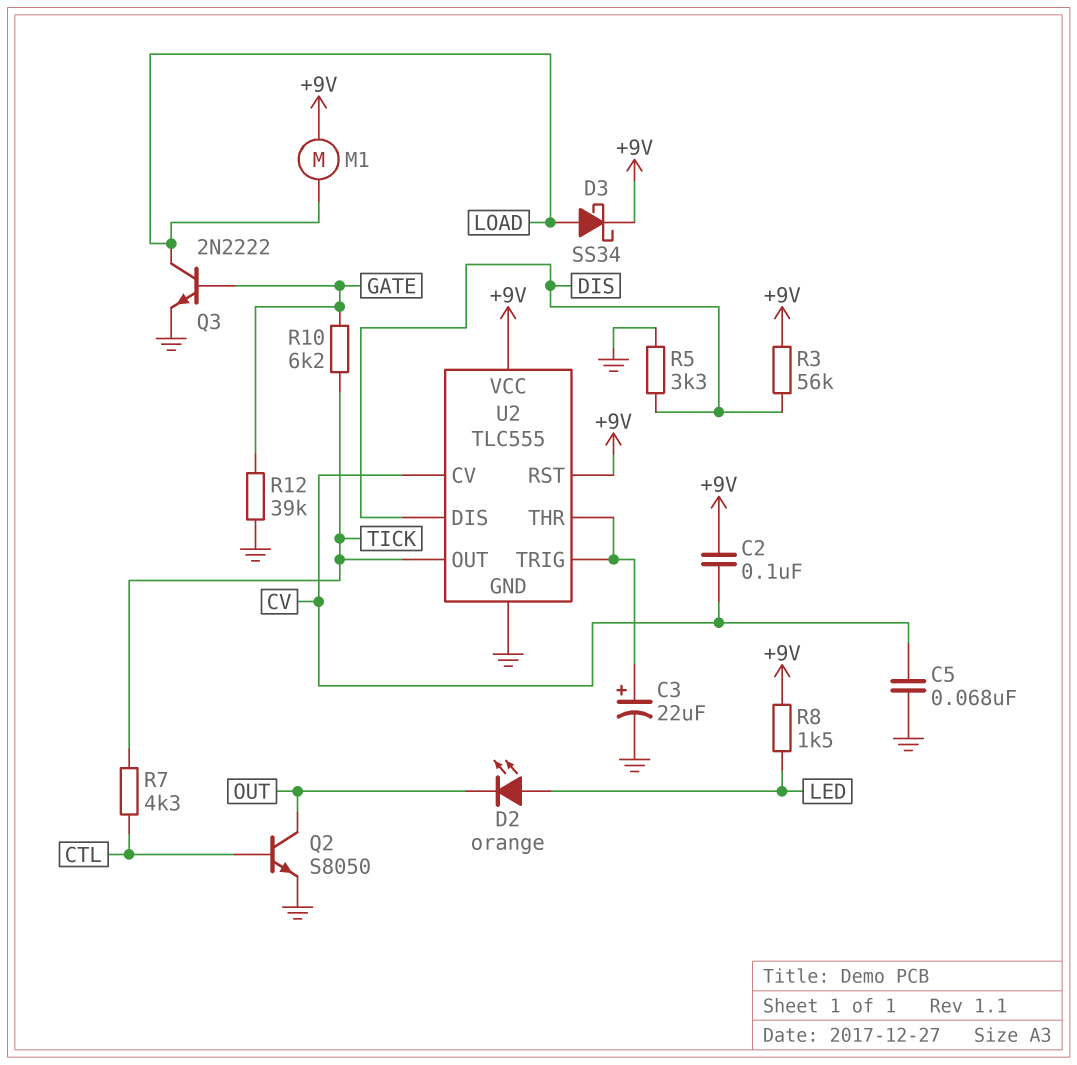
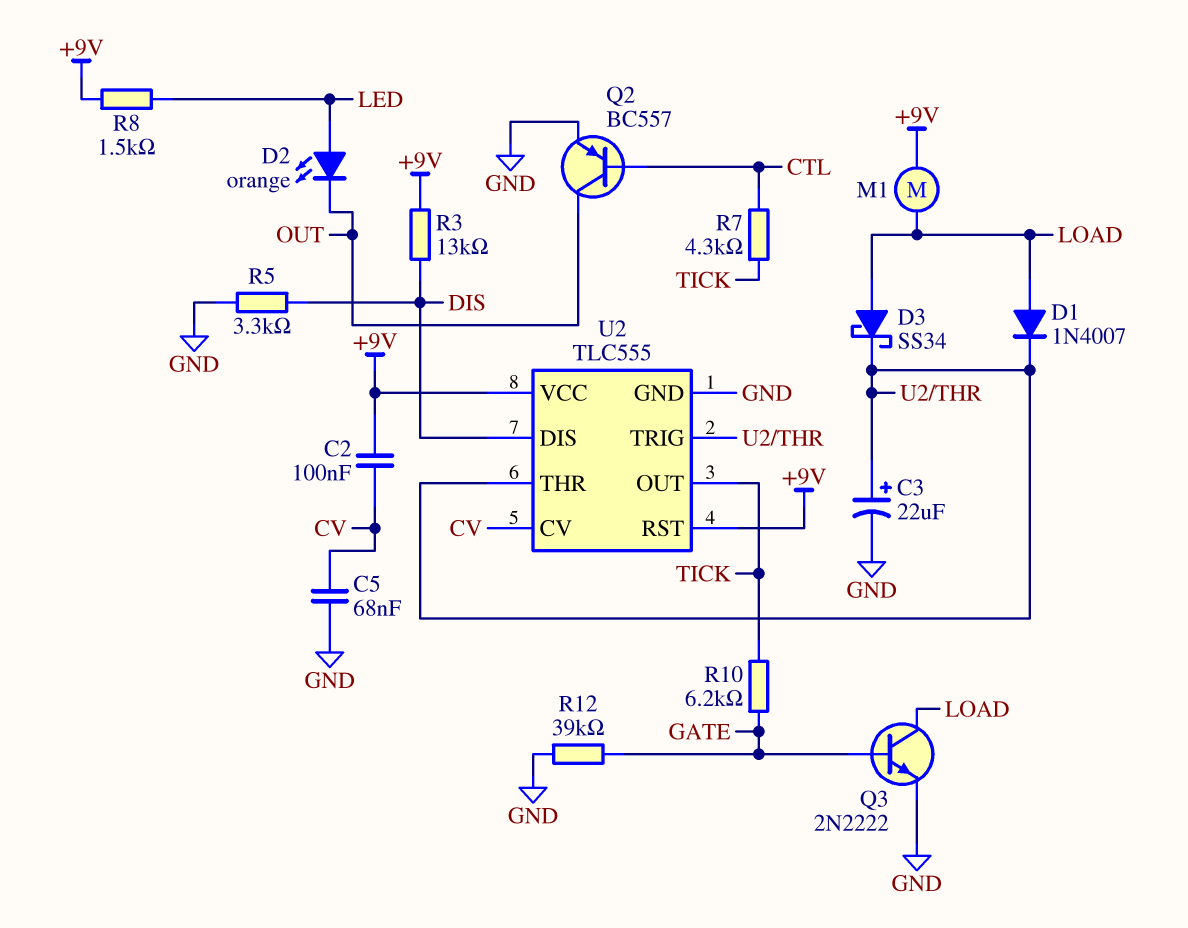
D1: none -> diode 1N4007 (A LOAD, K U2/THR)
D3: schottky SS34 (A LOAD, K +9V) -> schottky SS34 (A LOAD, K U2/THR)
Q2: NPN S8050 (B CTL, C OUT, E GND) -> PNP BC557 (B CTL, C OUT, E GND)
R3: 56k (+9V, DIS) -> 13k (+9V, DIS)

